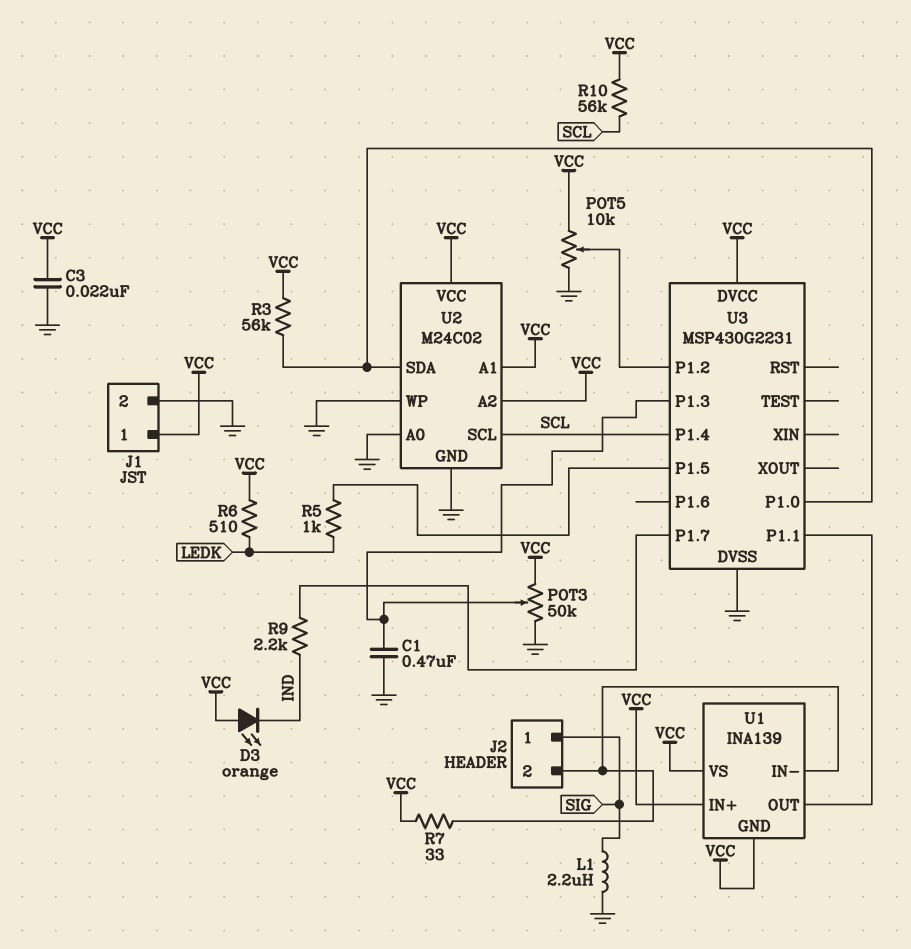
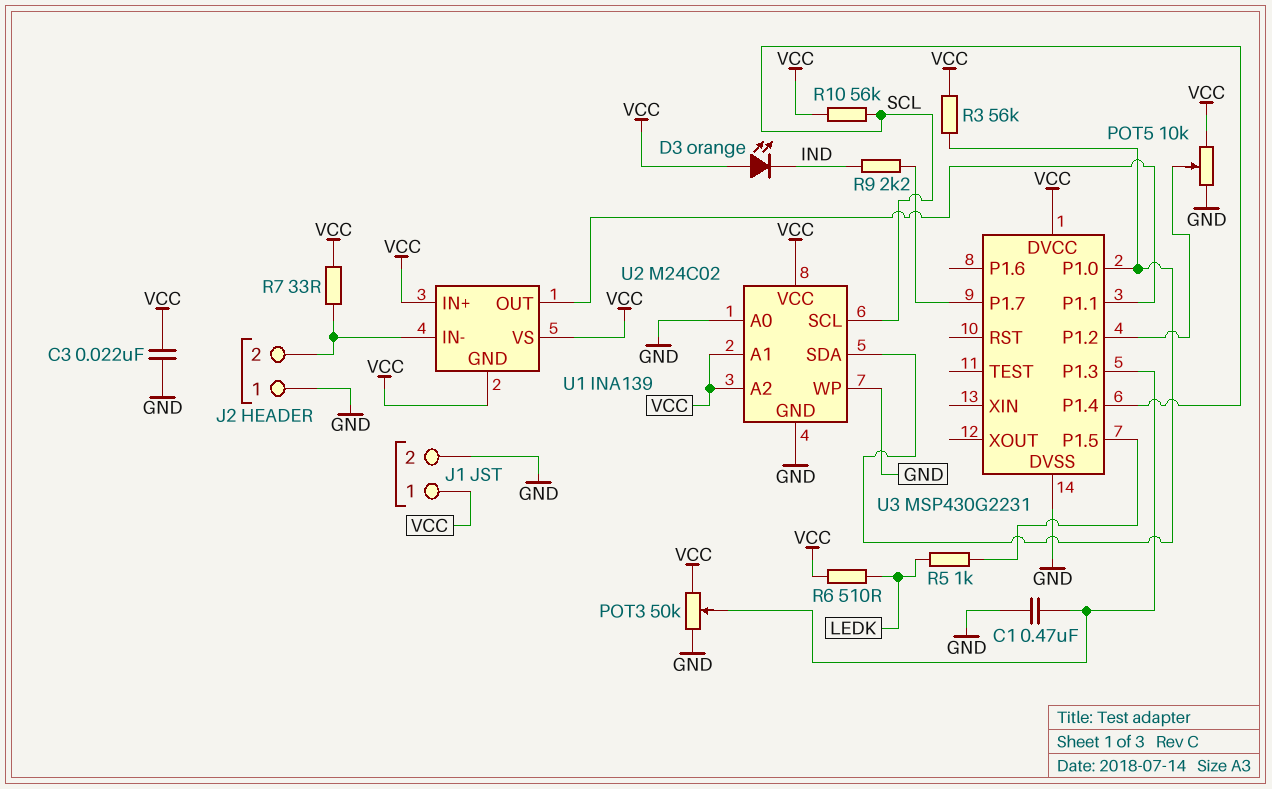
J2 pin 1: SIG -> GND
L1: 2.2uH (GND, SIG) -> none

